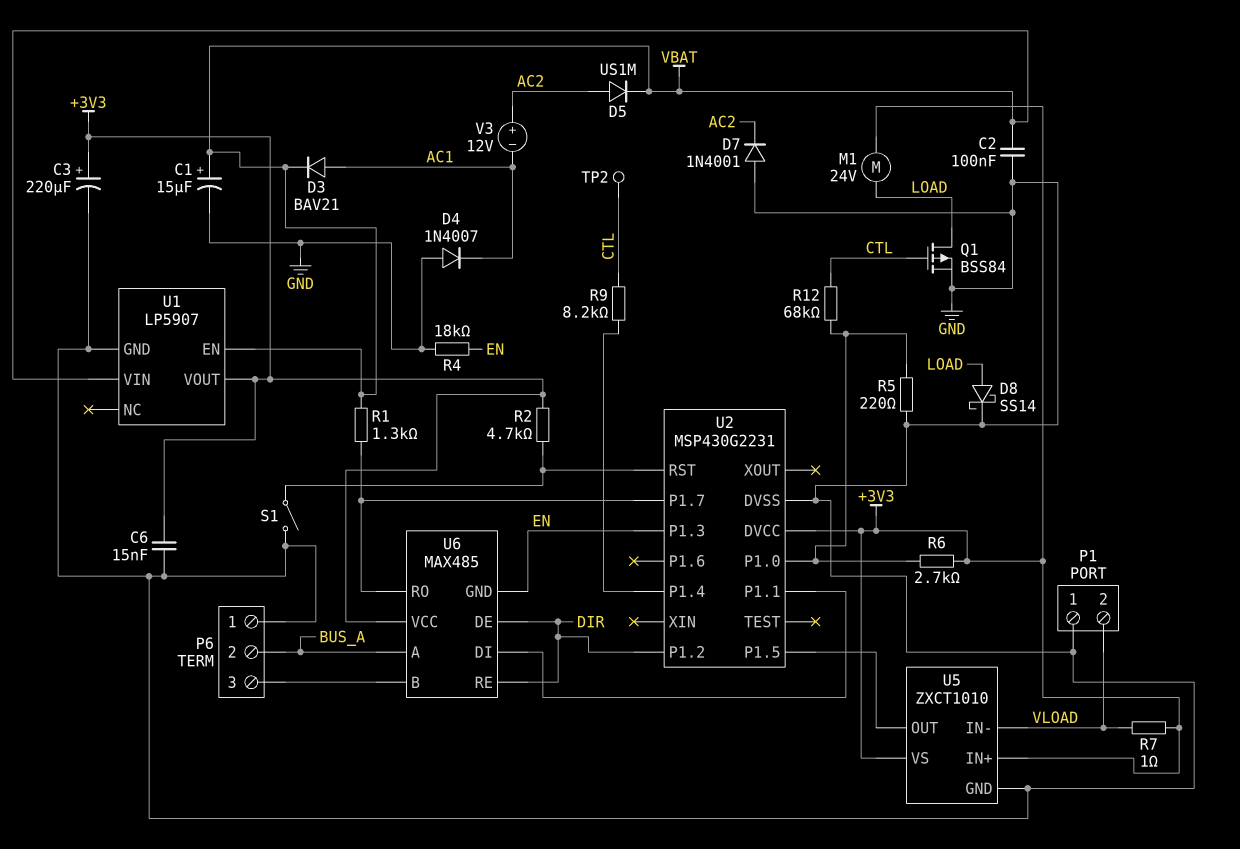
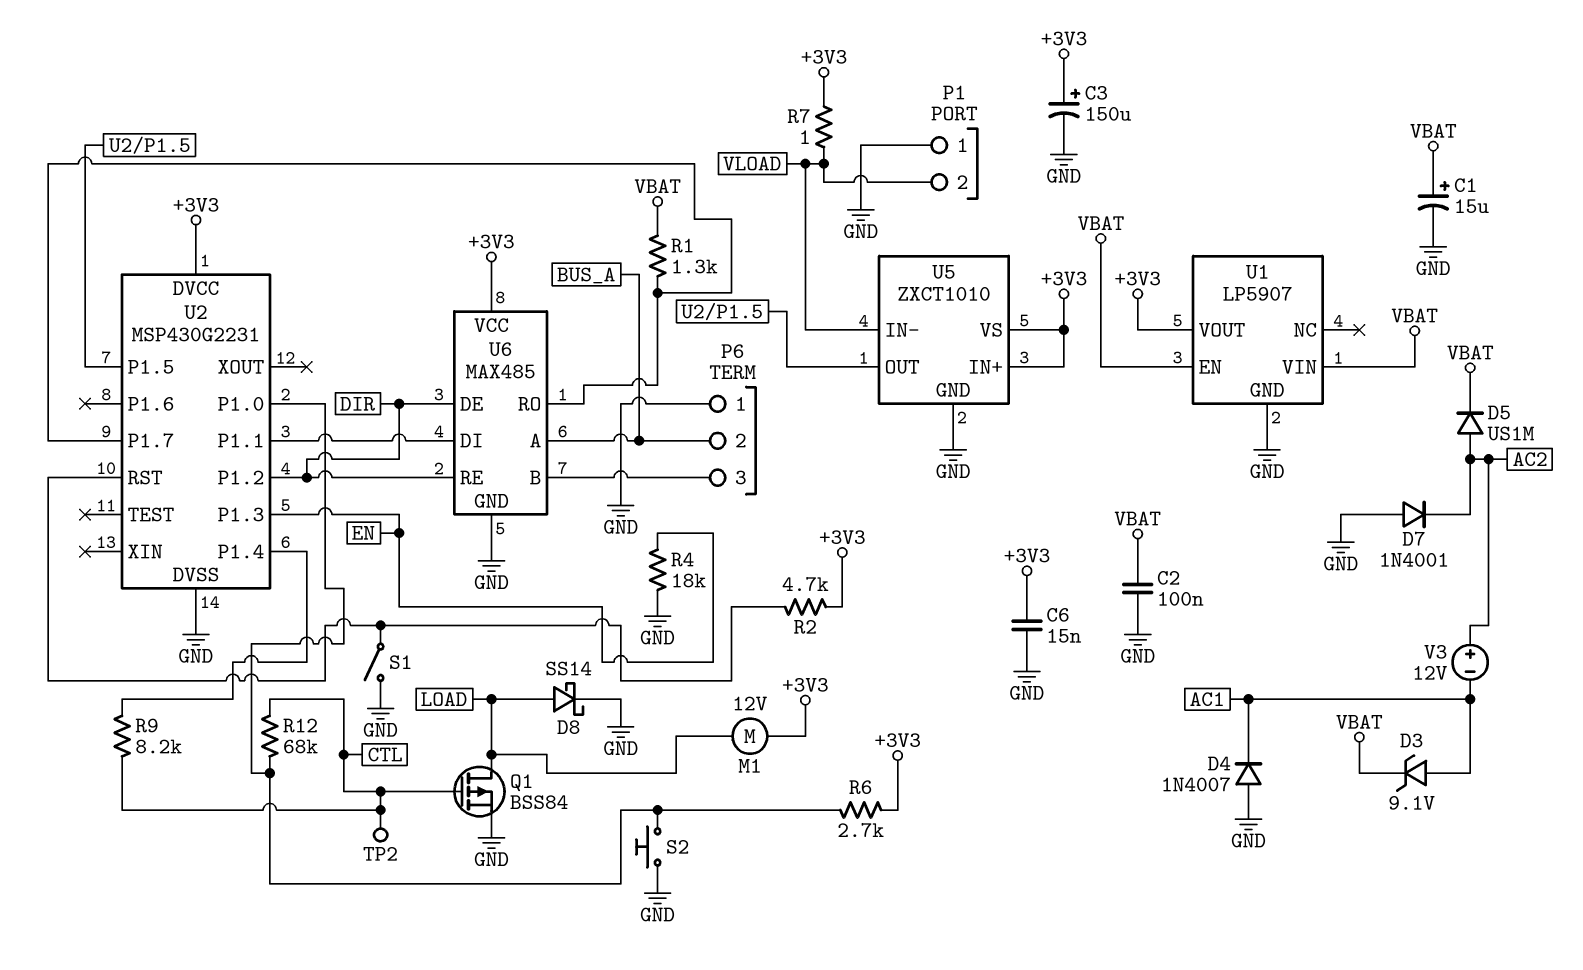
C3: 220uF (plus +3V3, minus GND) -> 150uF (plus +3V3, minus GND)
D3: diode BAV21 (A AC1, K VBAT) -> zener 9.1V (A AC1, K VBAT)
M1: motor 24V (+3V3, LOAD) -> motor 12V (+3V3, LOAD)
R5: 220 (GND, U2/P1.0) -> none
S2: none -> button (GND, U2/P1.0)
U6 pin GND: EN -> GND

